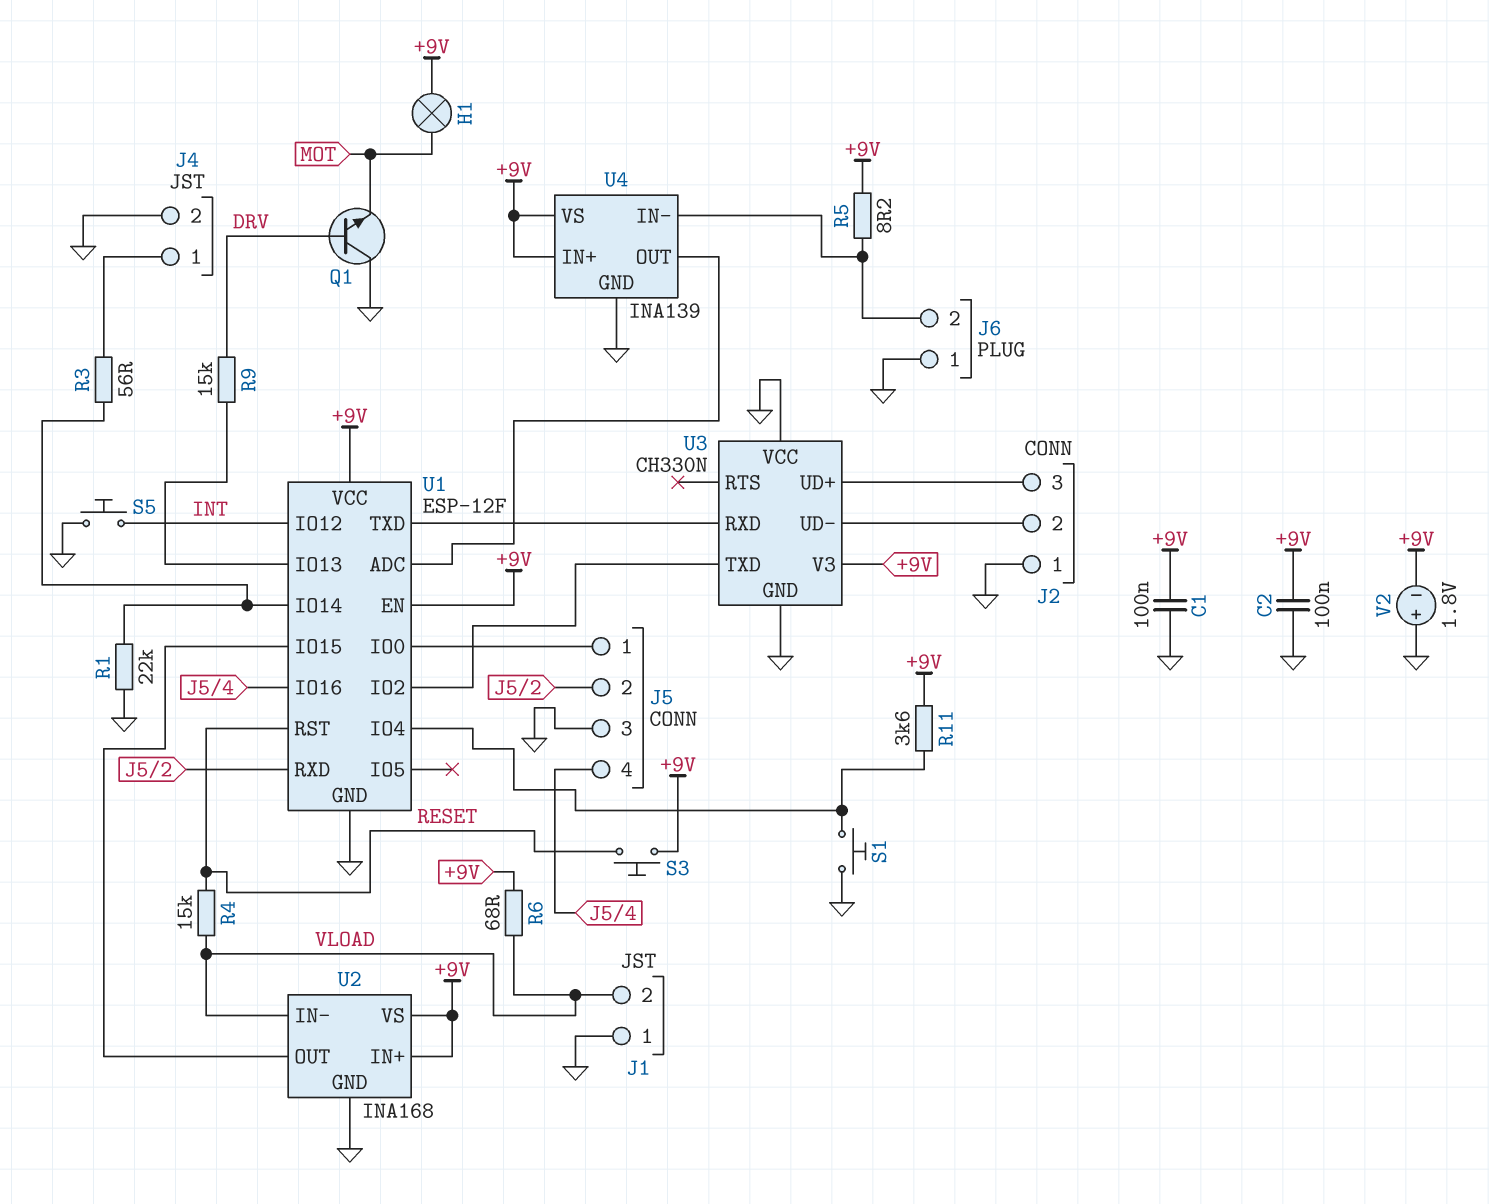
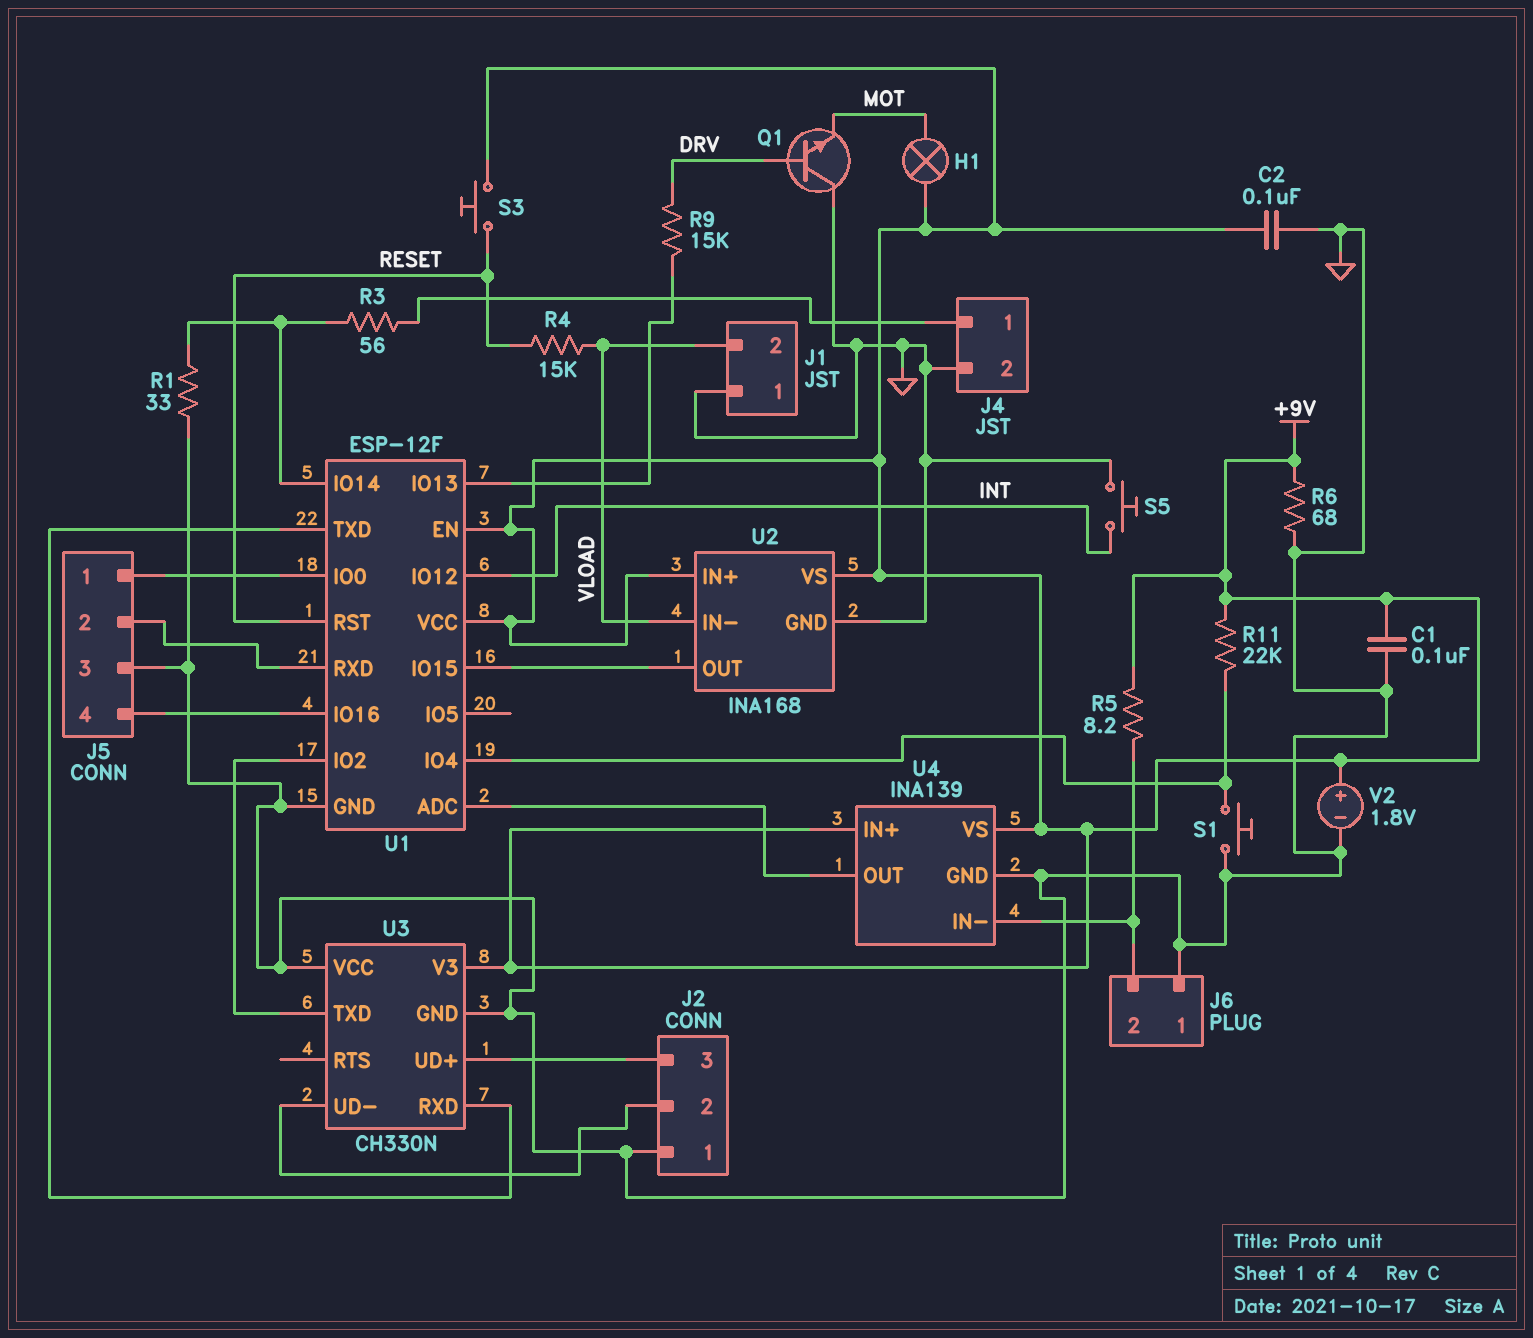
R1: 22k (GND, U1/IO14) -> 33 (GND, U1/IO14)
R6: 68 (+9V, VLOAD) -> 68 (+9V, GND)
R11: 3.6k (+9V, U1/IO4) -> 22k (+9V, U1/IO4)
V2: 1.8V (plus GND, minus +9V) -> 1.8V (plus +9V, minus GND)

